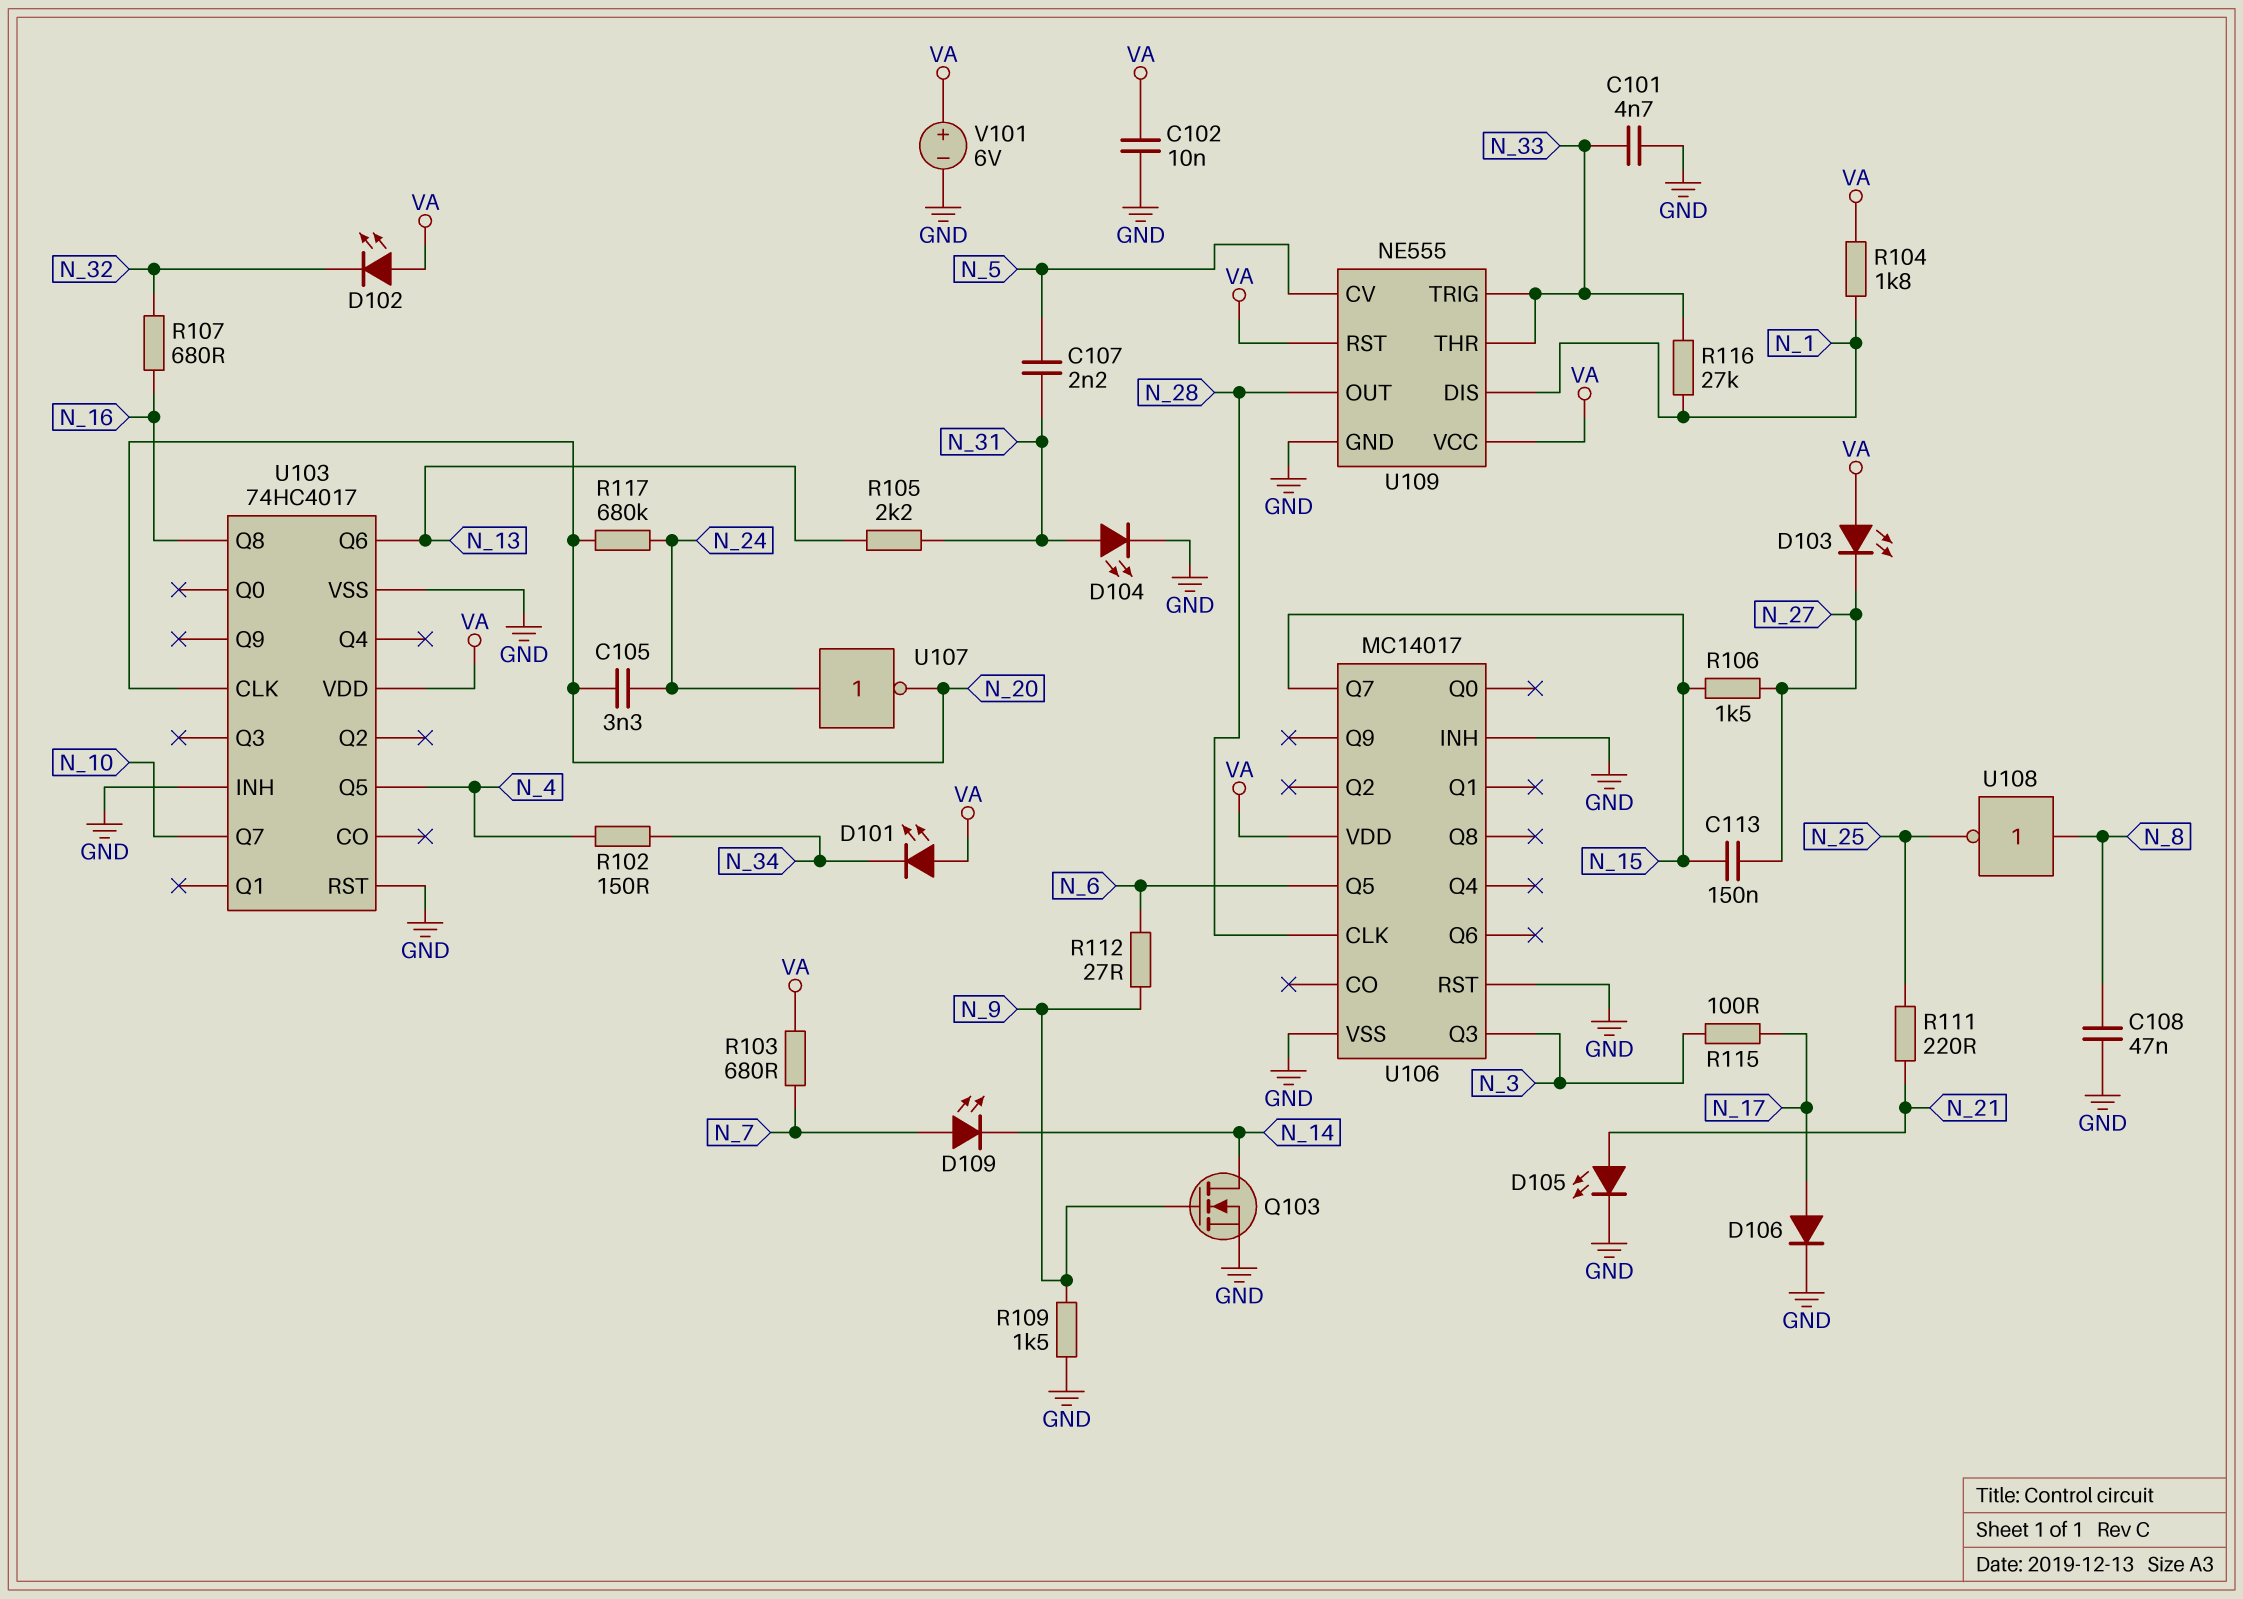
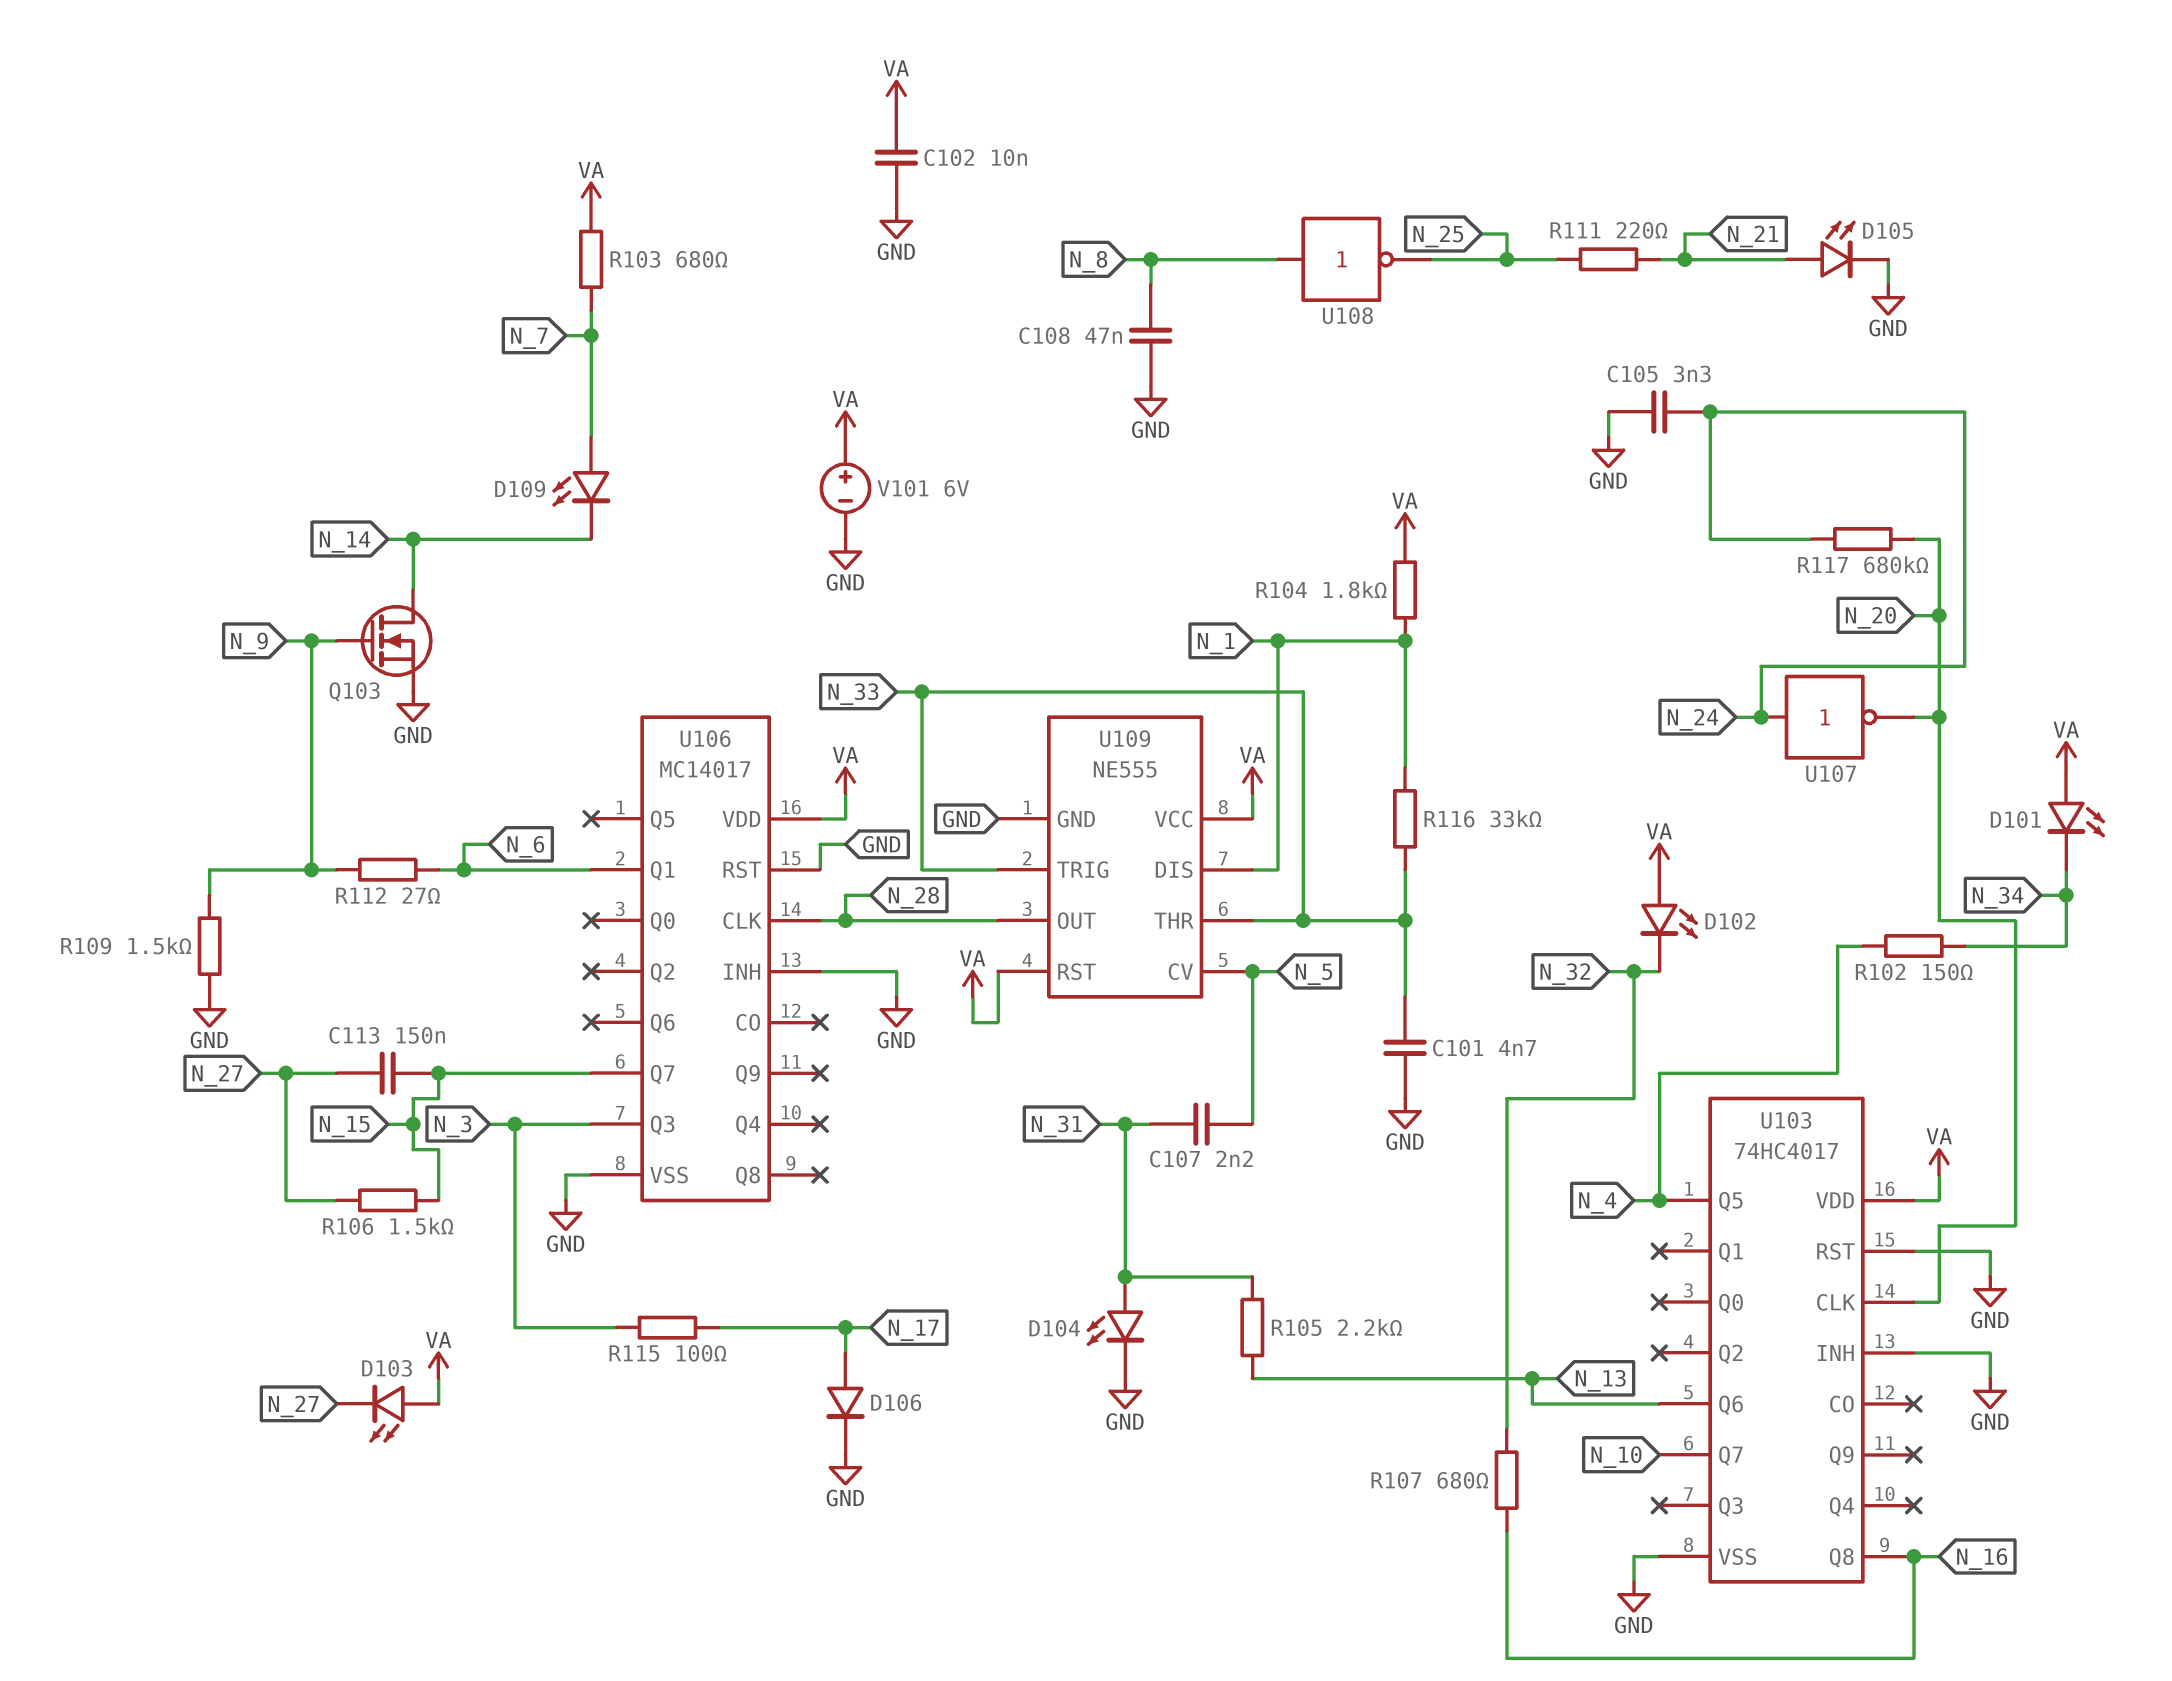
C105: 3.3nF (N_20, N_24) -> 3.3nF (GND, N_24)
R116: 27k (N_1, N_33) -> 33k (N_1, N_33)
U106 pin Q1: none -> N_6
U106 pin Q5: N_6 -> none

